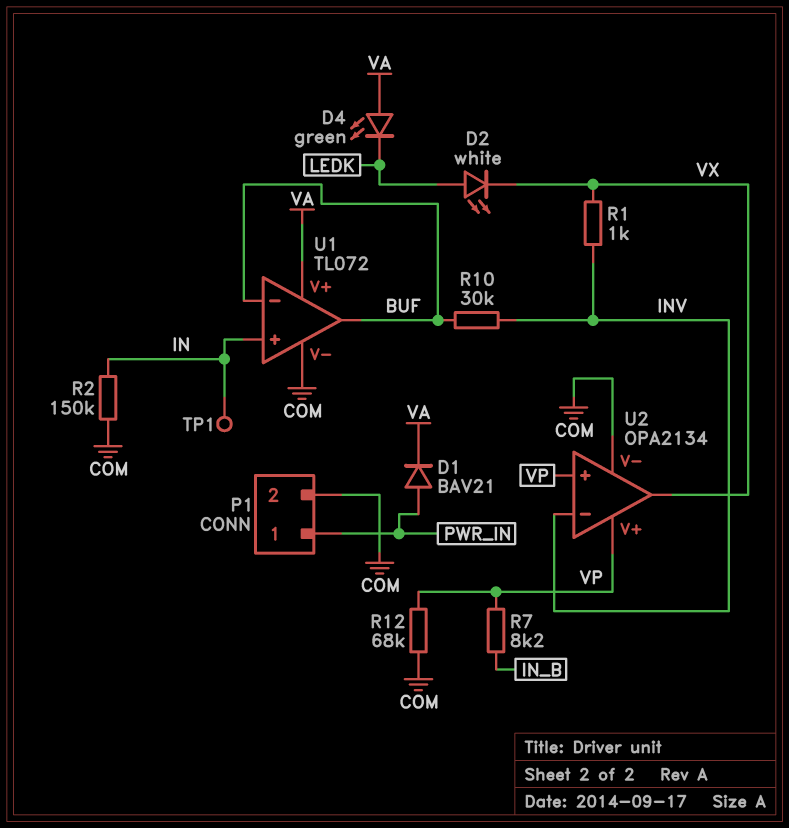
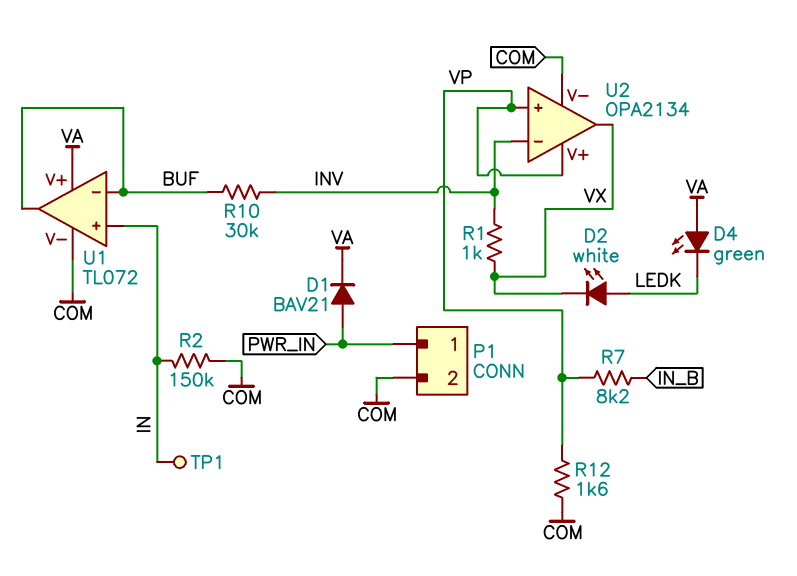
R12: 68k (COM, VP) -> 1.6k (COM, VP)

